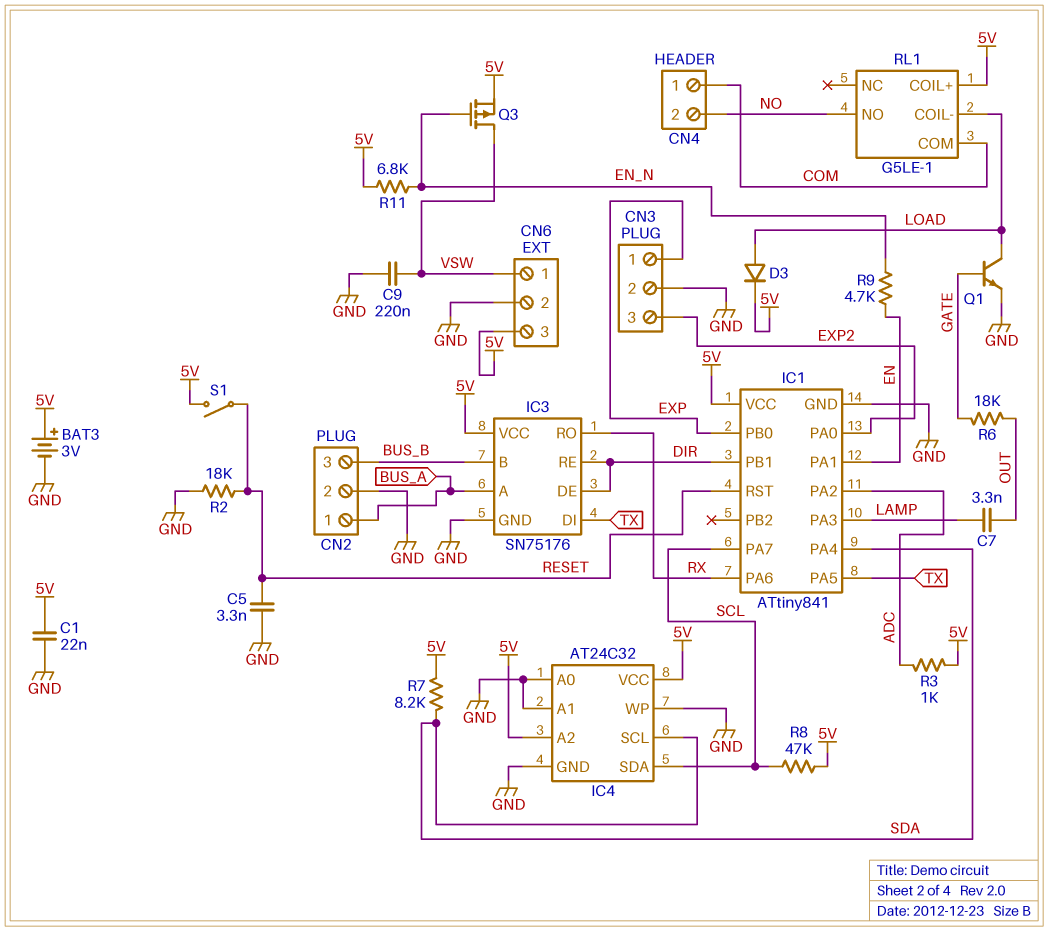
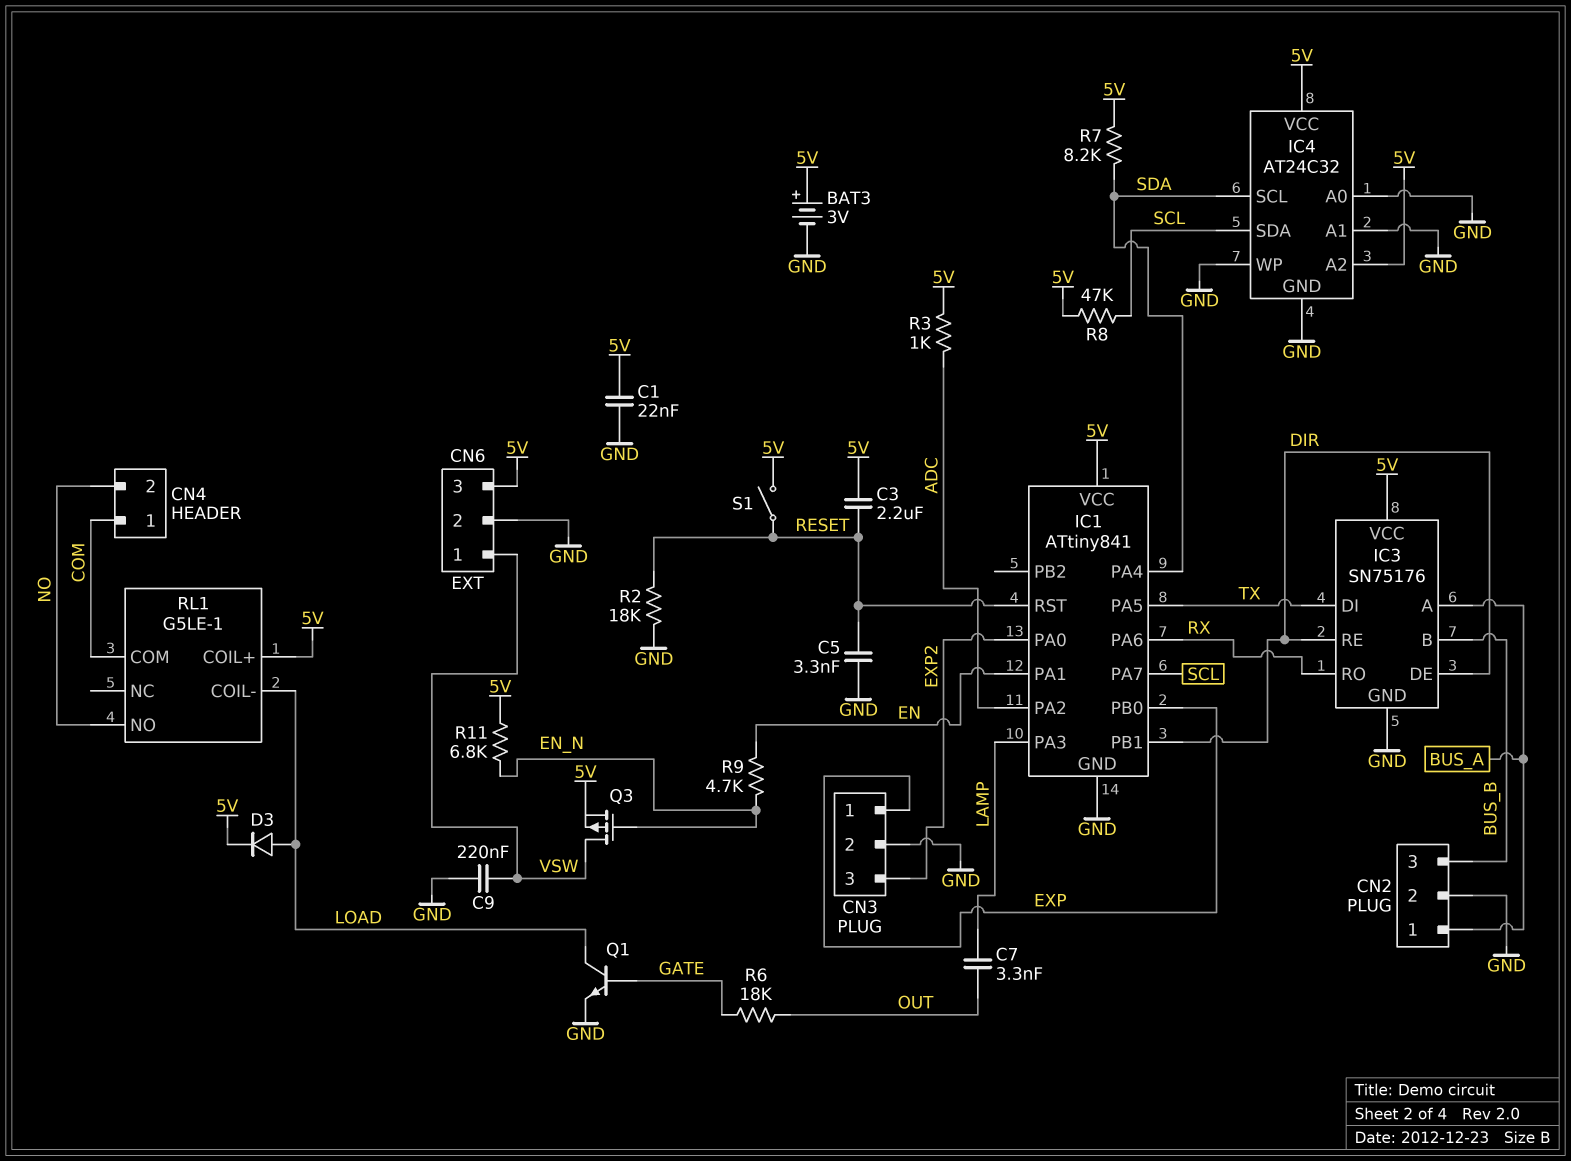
C3: none -> 2.2uF (5V, RESET)

